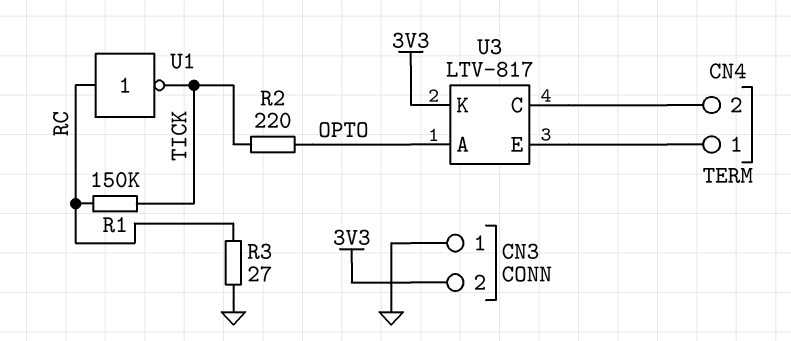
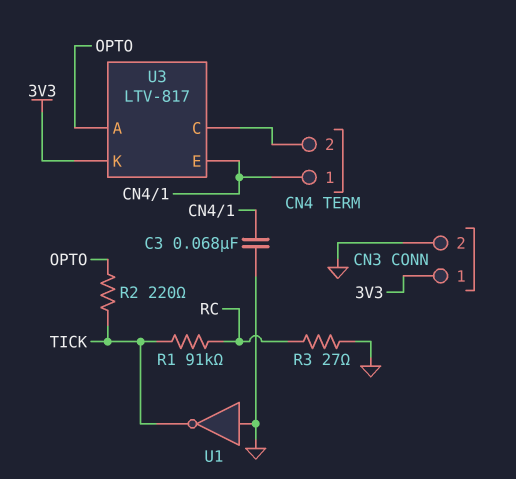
C3: none -> 68nF (CN4/1, GND)
CN3 pin 1: GND -> 3V3
CN3 pin 2: 3V3 -> GND
R1: 150k (RC, TICK) -> 91k (RC, TICK)
U1: NOT (in RC, out TICK) -> NOT (in GND, out TICK)

